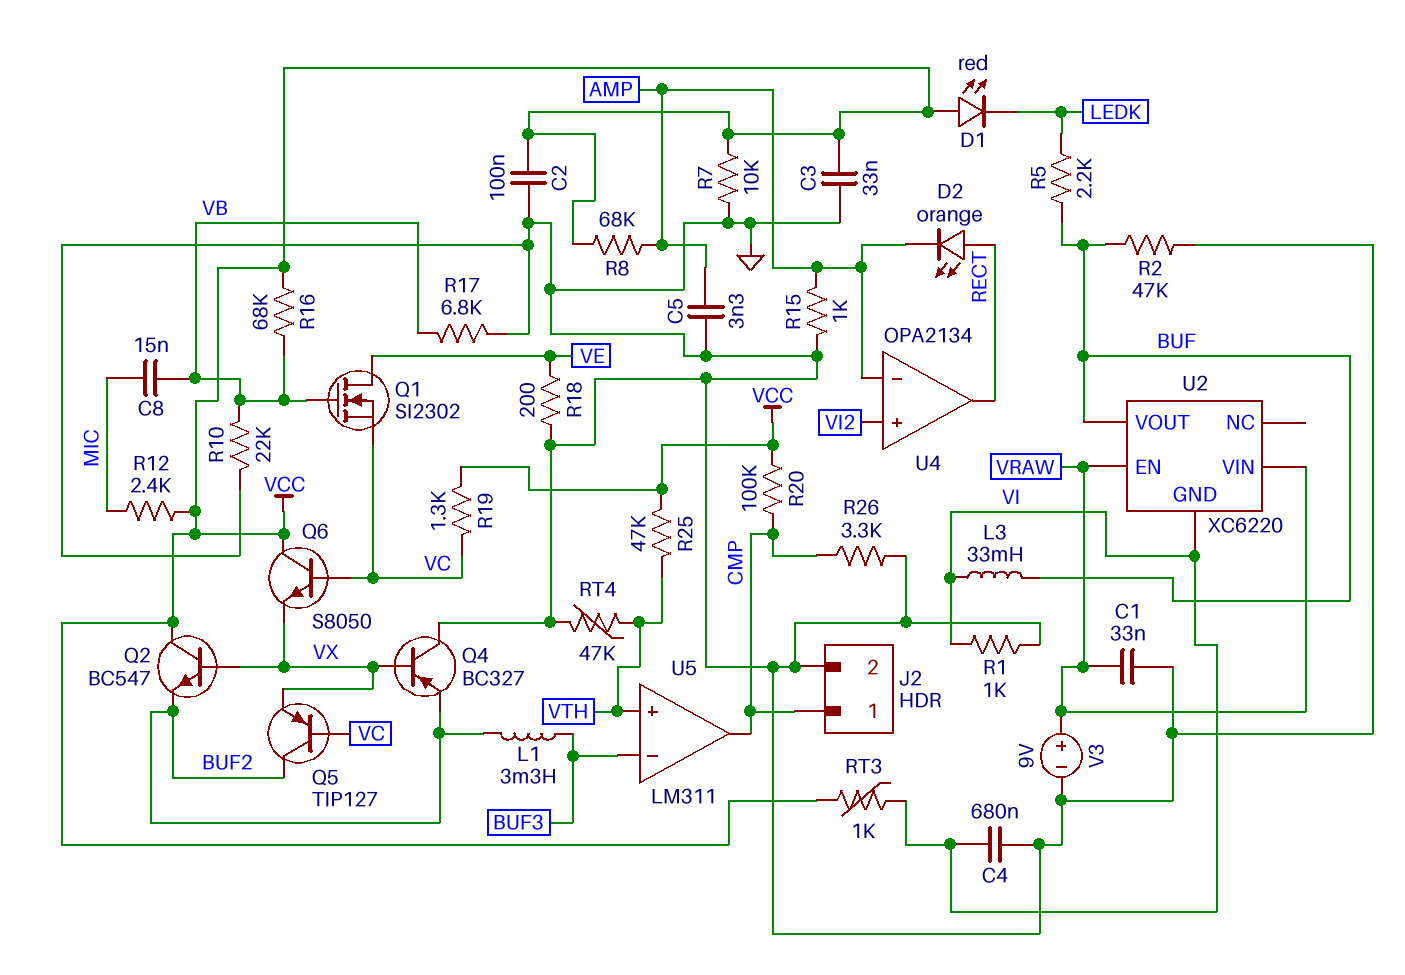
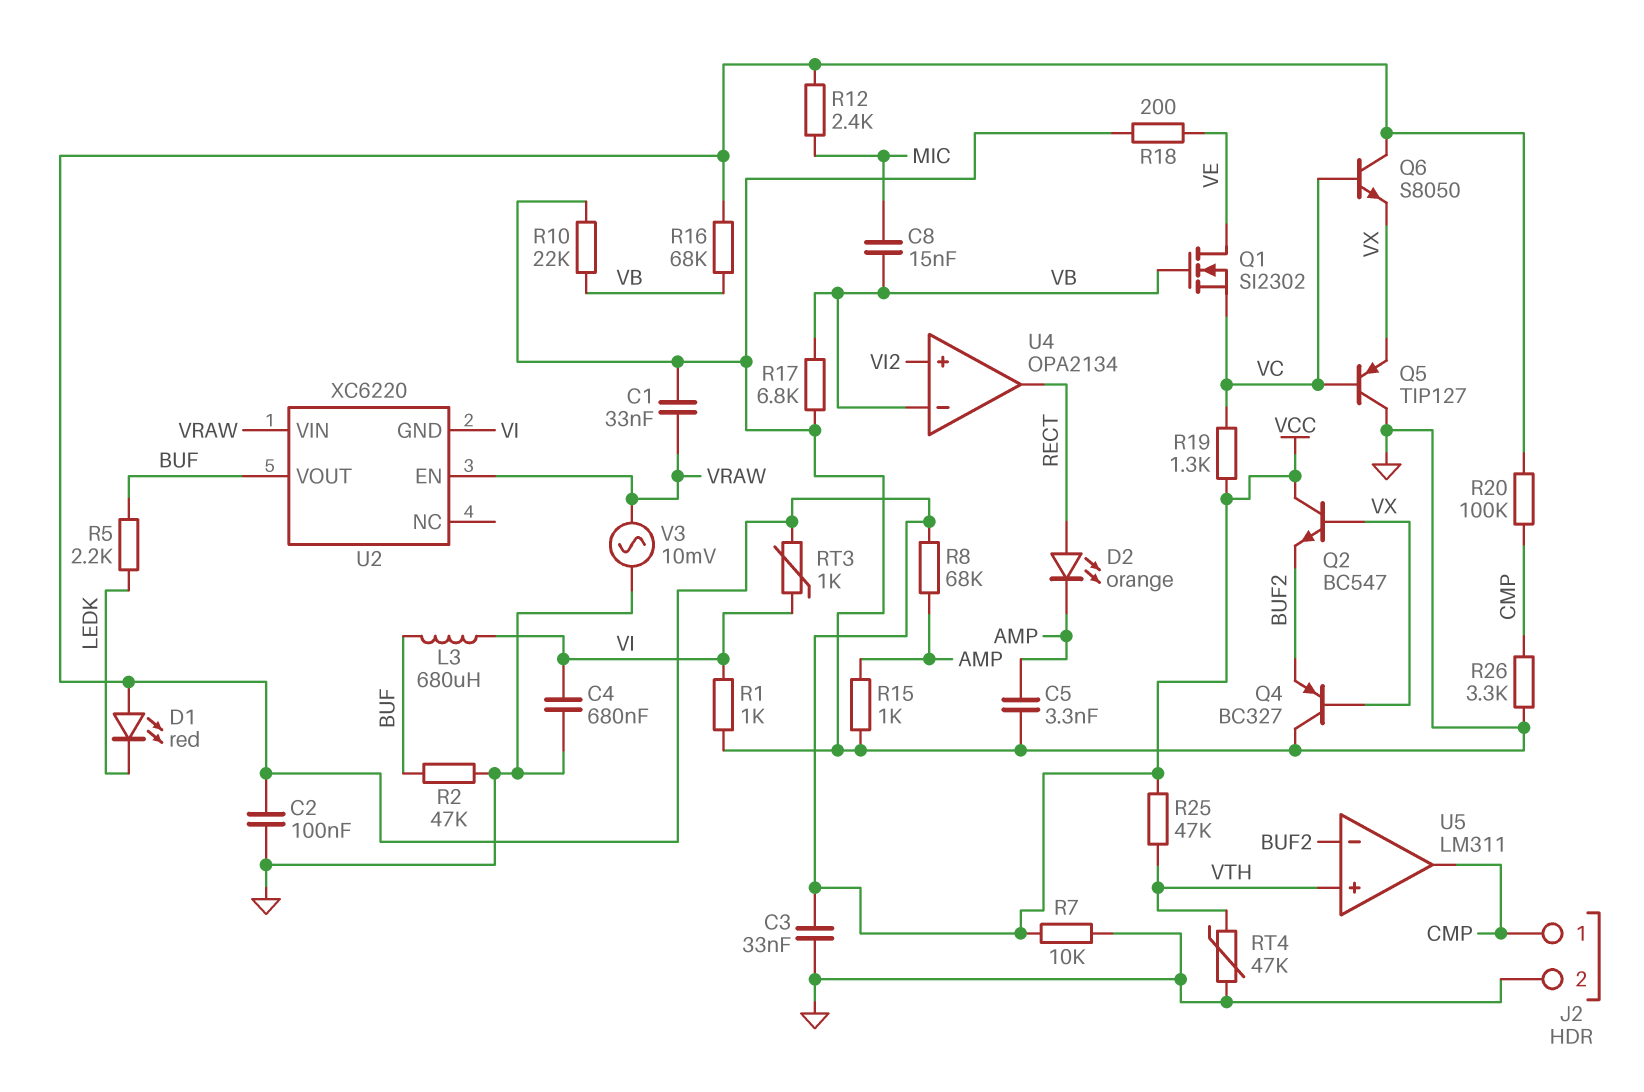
L1: 3.3mH (BUF2, BUF3) -> none
L3: 33mH (BUF, VI) -> 680uH (BUF, VI)
Q5: PNP TIP127 (B VC, C BUF2, E VX) -> PNP TIP127 (B VC, C GND, E VX)
U4 pin in-: AMP -> VB
U5 pin in-: BUF3 -> BUF2
V3: 9V (plus VRAW, minus GND) -> AC 10mV (GND, VRAW)

